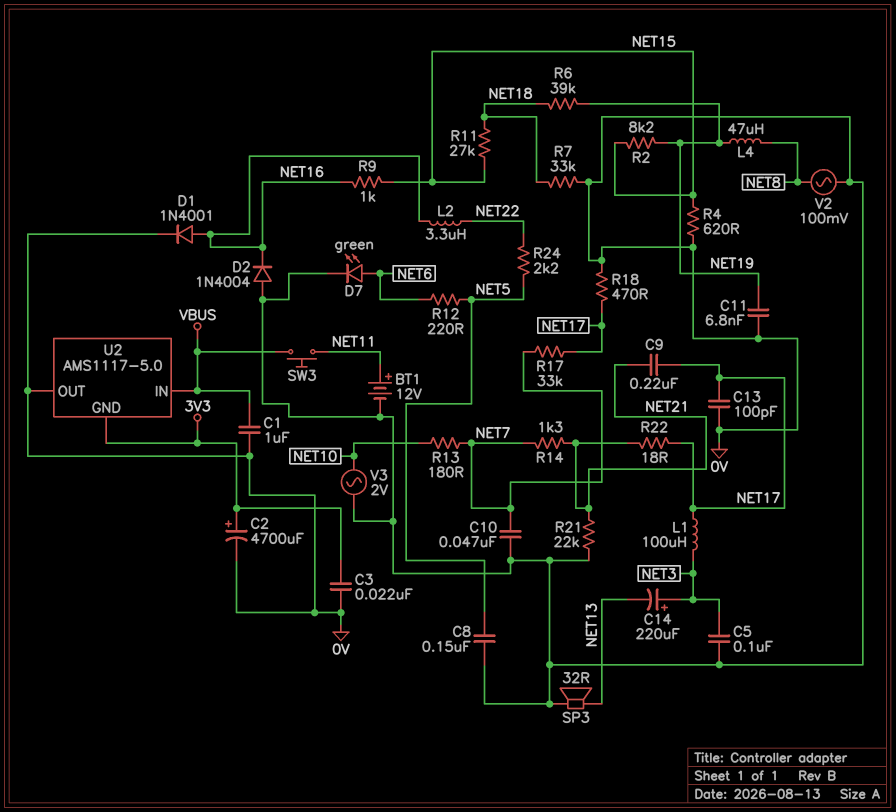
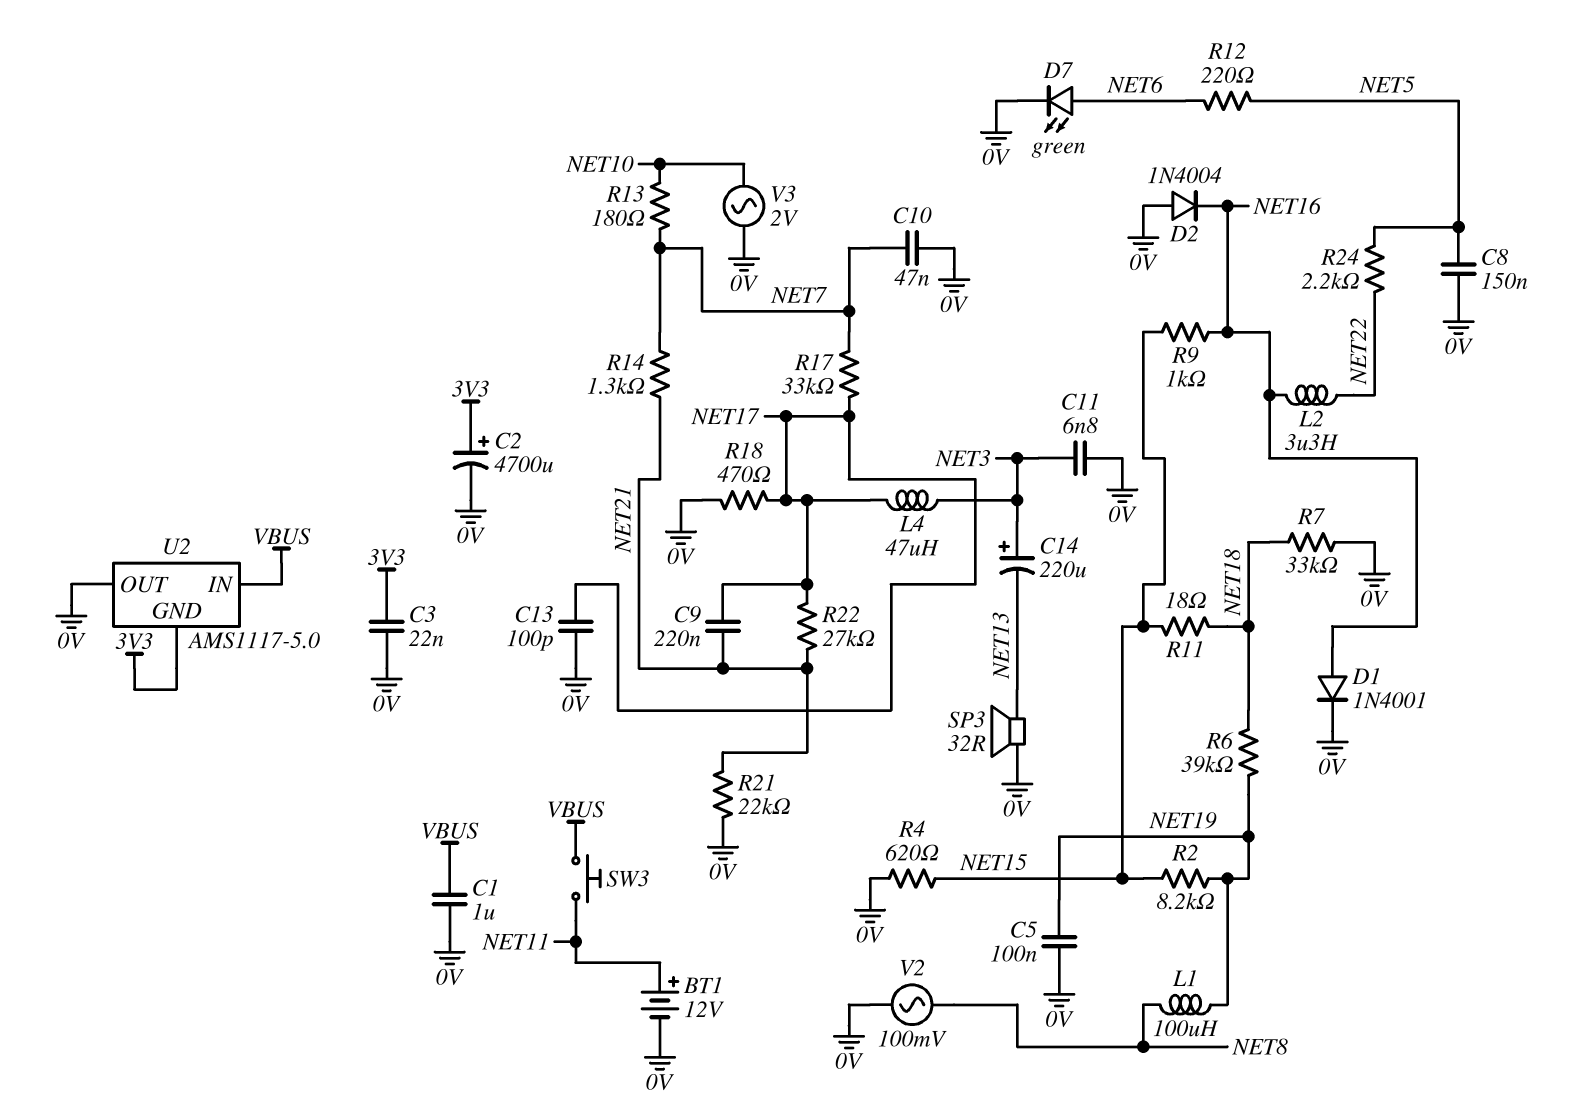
C5: 100nF (0V, NET3) -> 100nF (0V, NET19)
C11: 6.8nF (0V, NET19) -> 6.8nF (0V, NET3)
L1: 100uH (NET3, NET17) -> 100uH (NET8, NET19)
L4: 47uH (NET8, NET19) -> 47uH (NET3, NET17)
R11: 27k (NET15, NET18) -> 18 (NET15, NET18)
R22: 18 (NET17, NET21) -> 27k (NET17, NET21)

